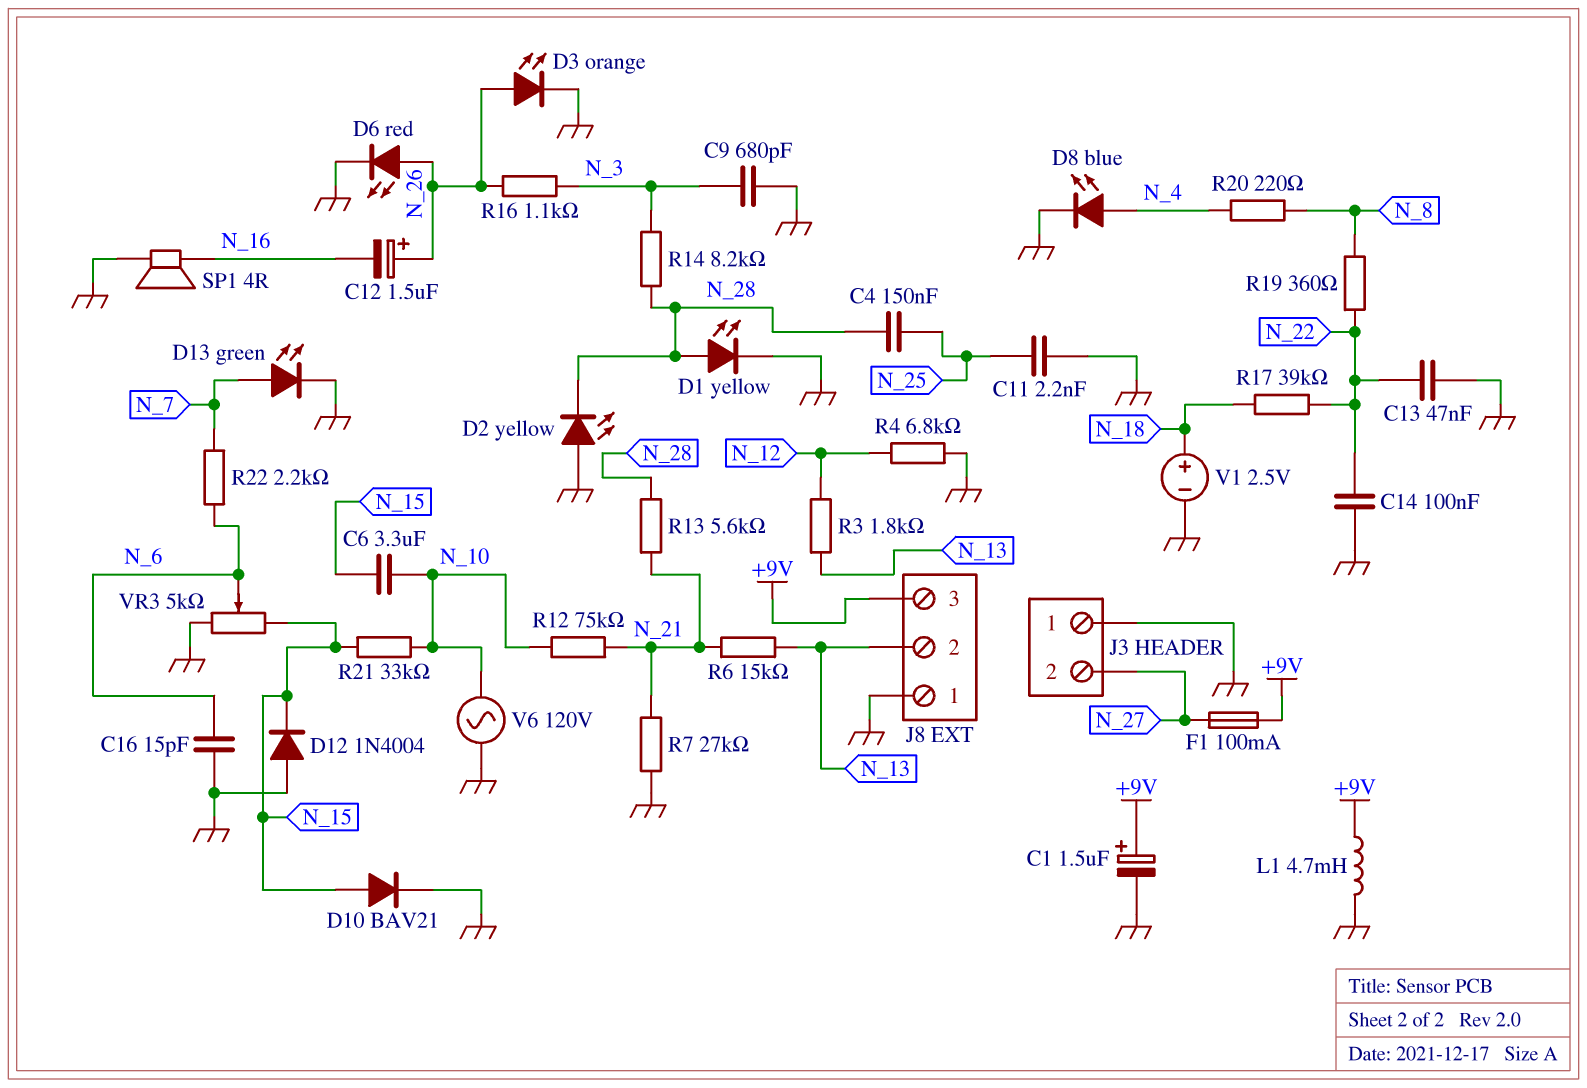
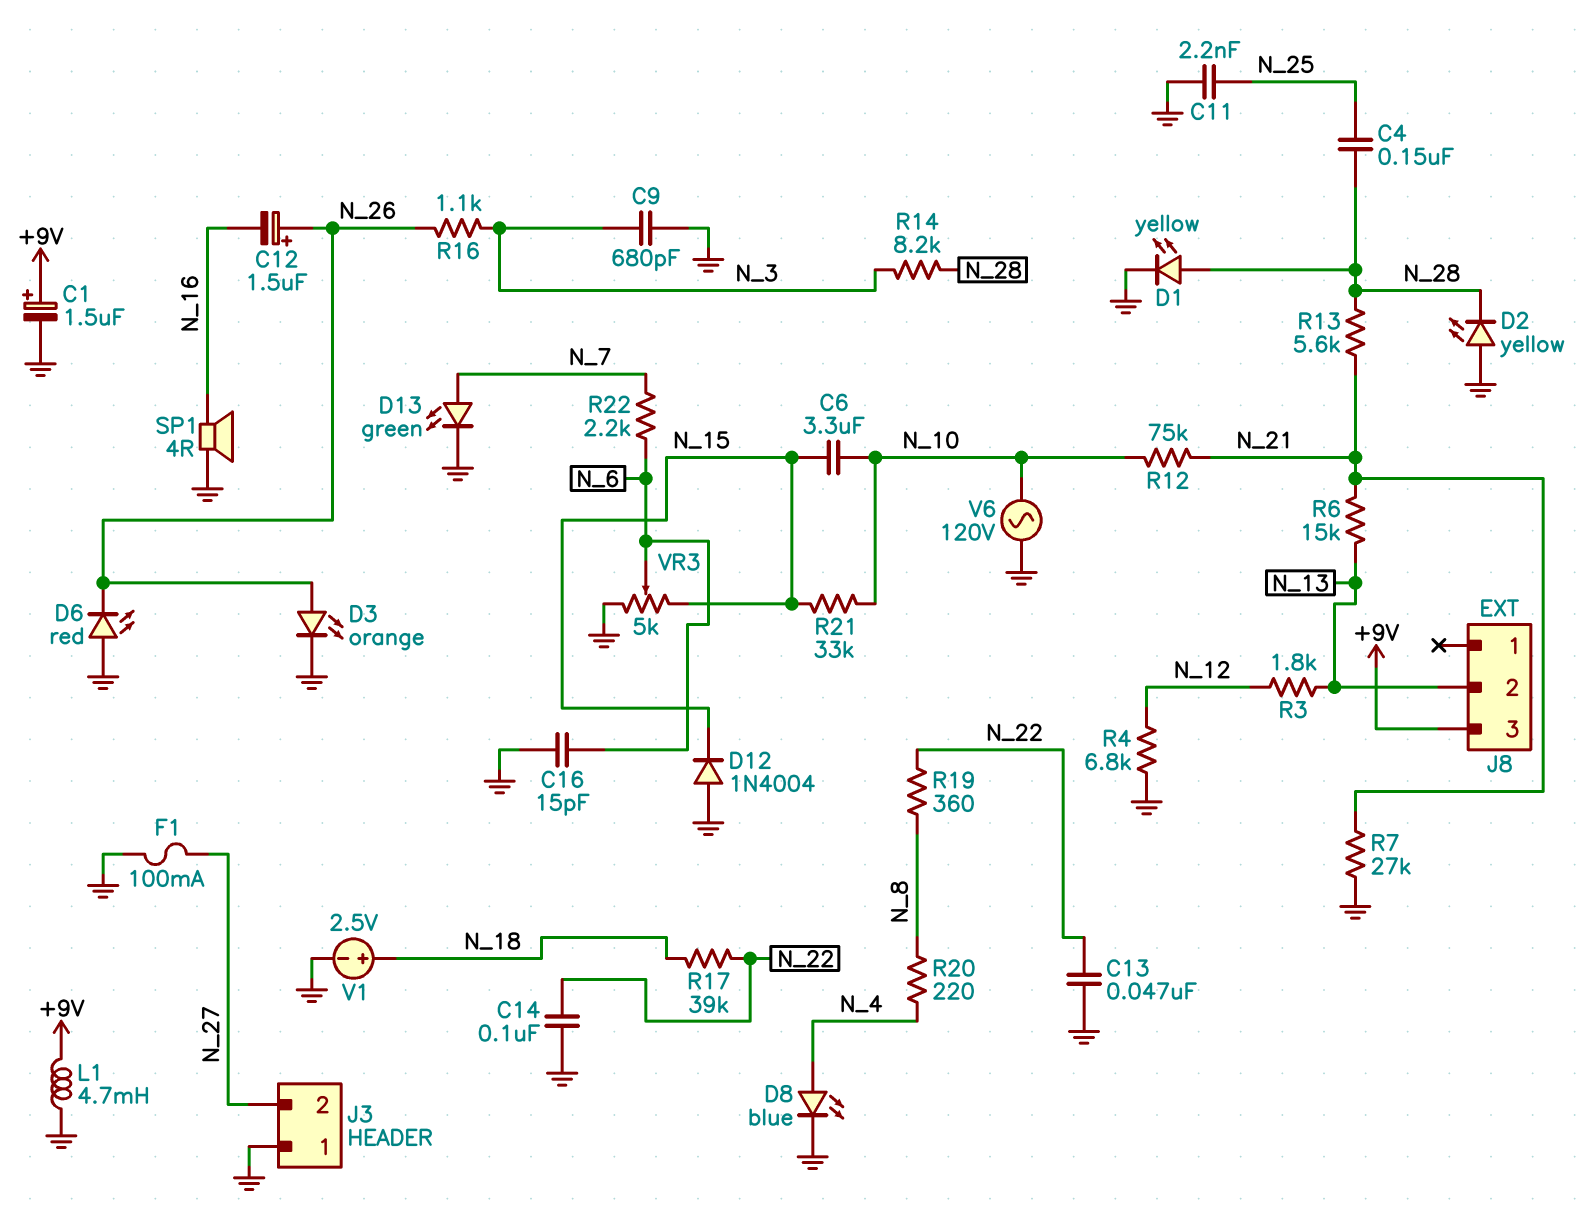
D6: LED red (A N_26, K GND) -> LED red (A GND, K N_26)
D10: diode BAV21 (A N_15, K GND) -> none
F1: 100mA (+9V, N_27) -> 100mA (GND, N_27)
J8 pin 1: GND -> none

